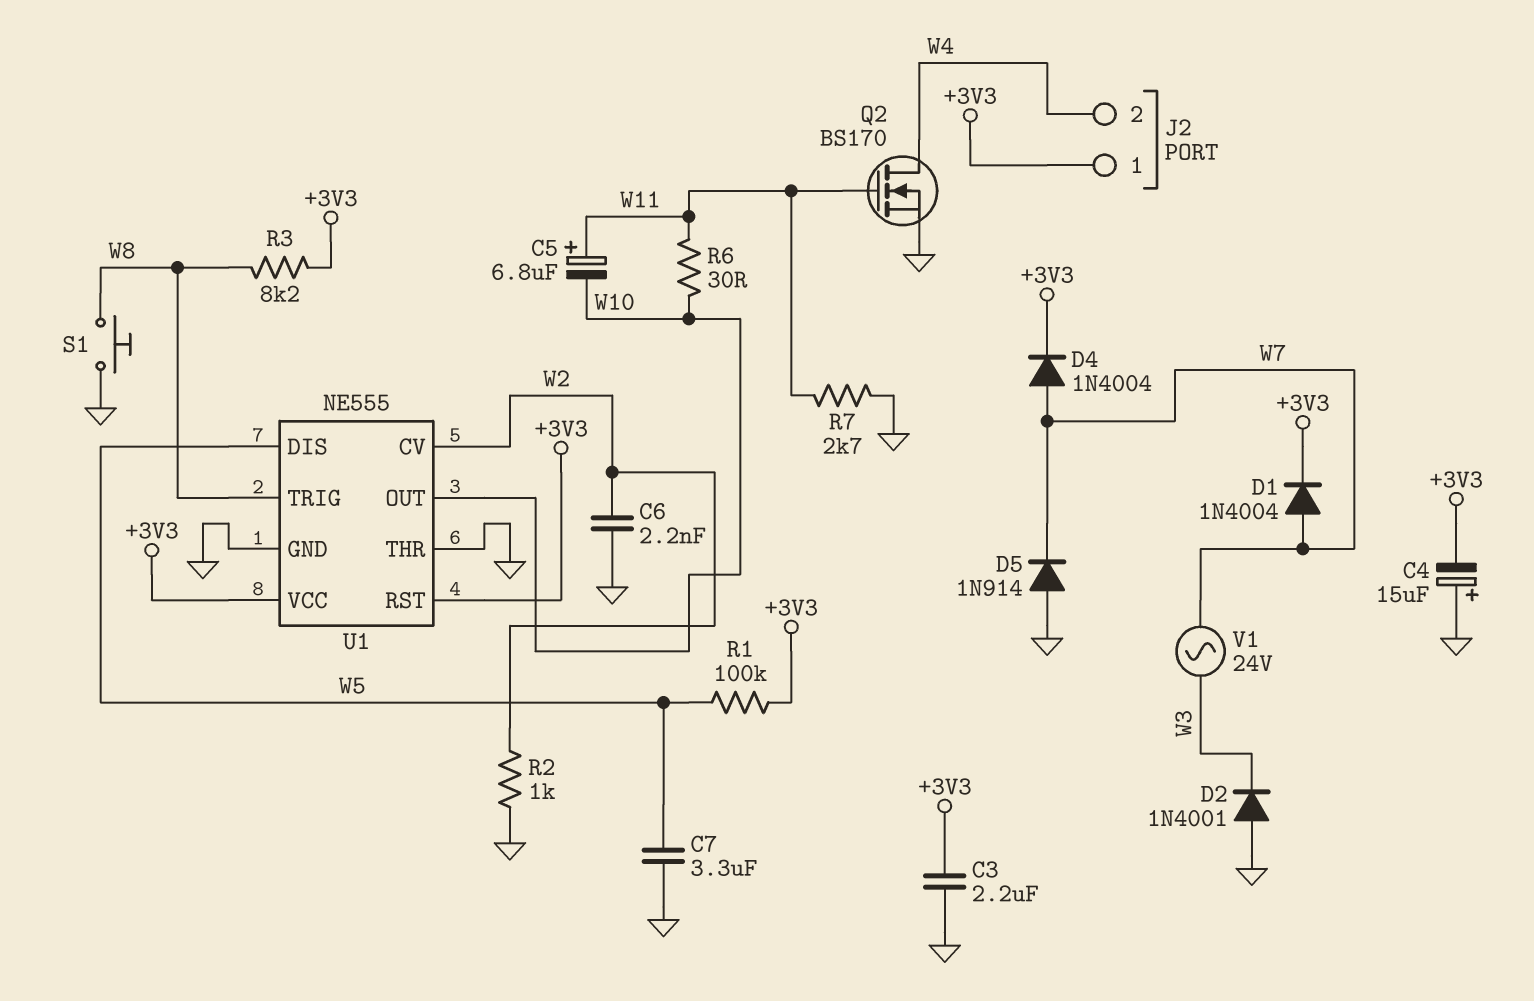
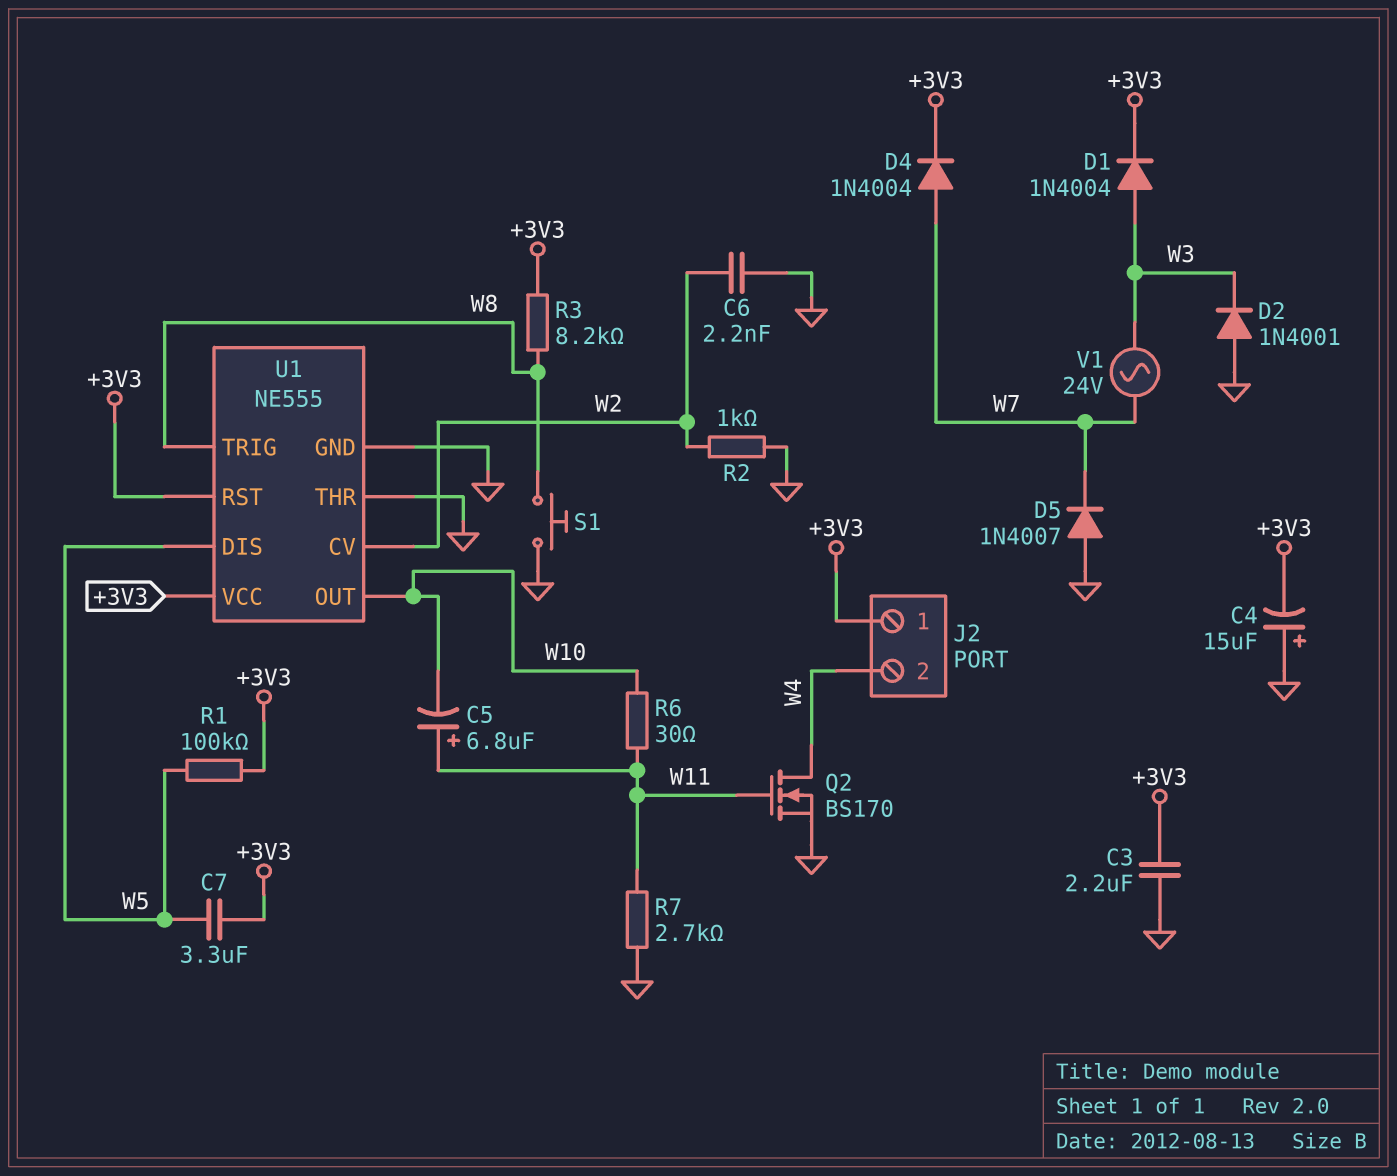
C7: 3.3uF (GND, W5) -> 3.3uF (+3V3, W5)
D1: diode 1N4004 (A W7, K +3V3) -> diode 1N4004 (A W3, K +3V3)
D5: diode 1N914 (A GND, K W7) -> diode 1N4007 (A GND, K W7)

